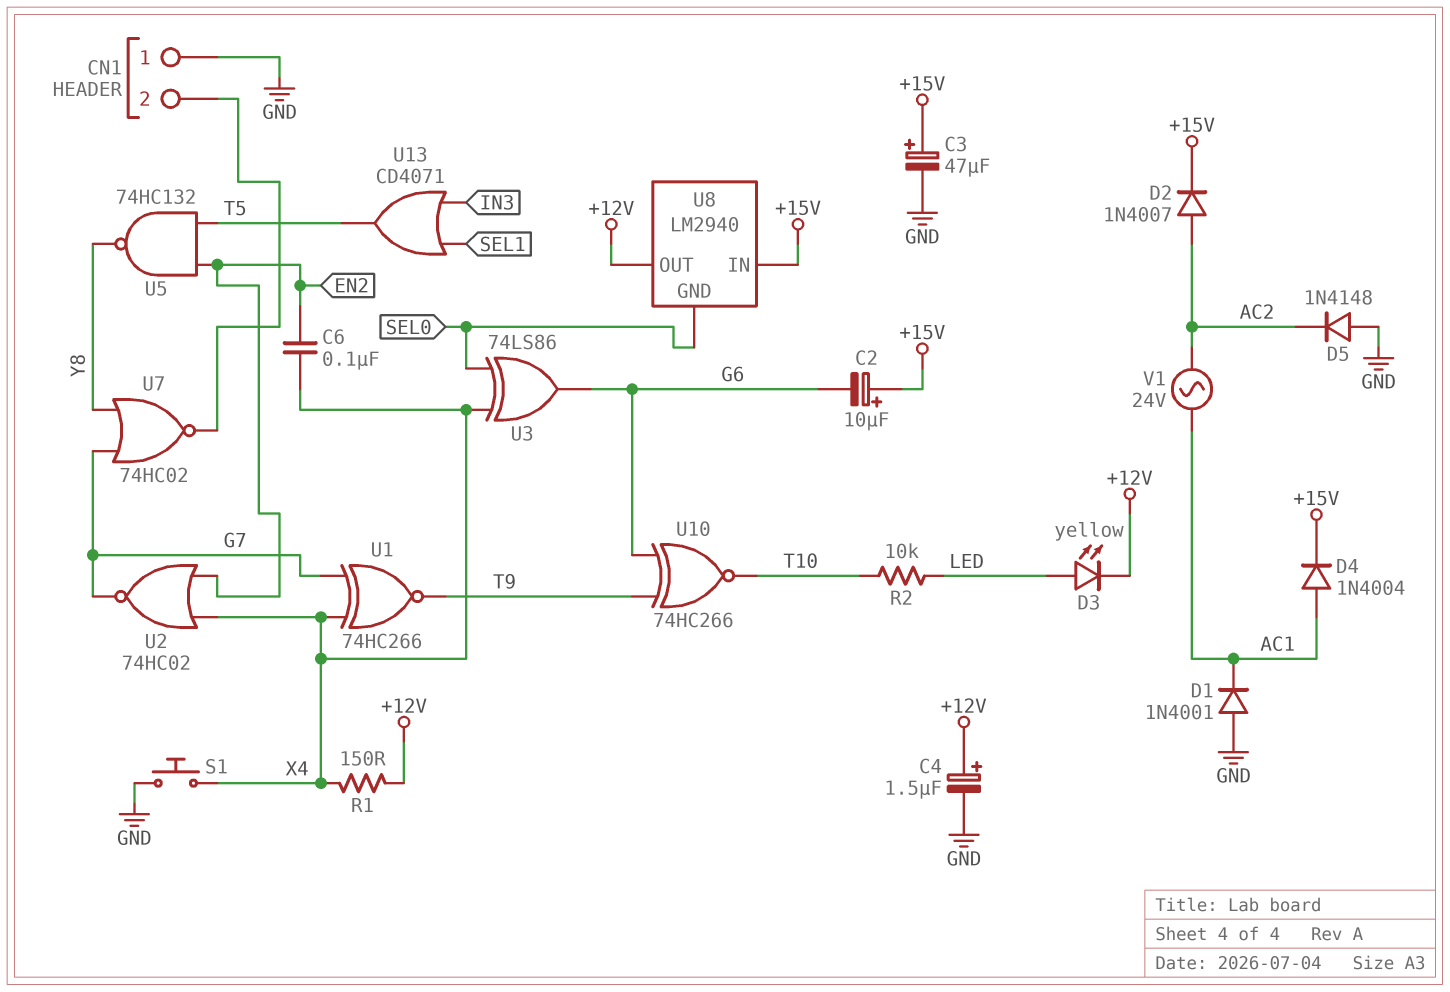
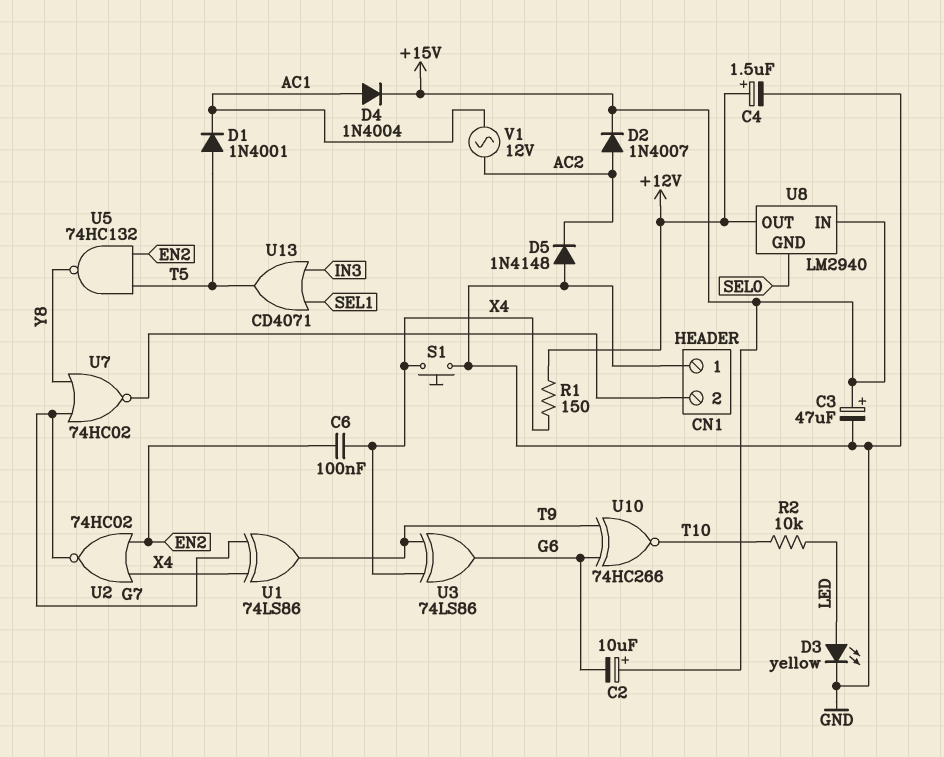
D1: diode 1N4001 (A GND, K AC1) -> diode 1N4001 (A T5, K AC1)
D3: LED yellow (A LED, K +12V) -> LED yellow (A LED, K GND)
U1: XNOR 74HC266 (in G7, in X4, out T9) -> XOR 74LS86 (in G7, in X4, out T9)
U3: XOR 74LS86 (in SEL0, in X4, out G6) -> XOR 74LS86 (in T9, in X4, out G6)
V1: AC 24V (AC1, AC2) -> AC 12V (AC1, AC2)

